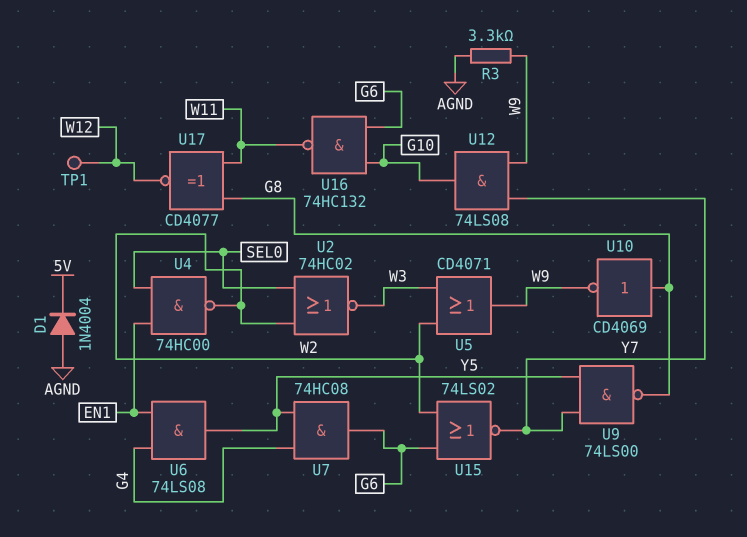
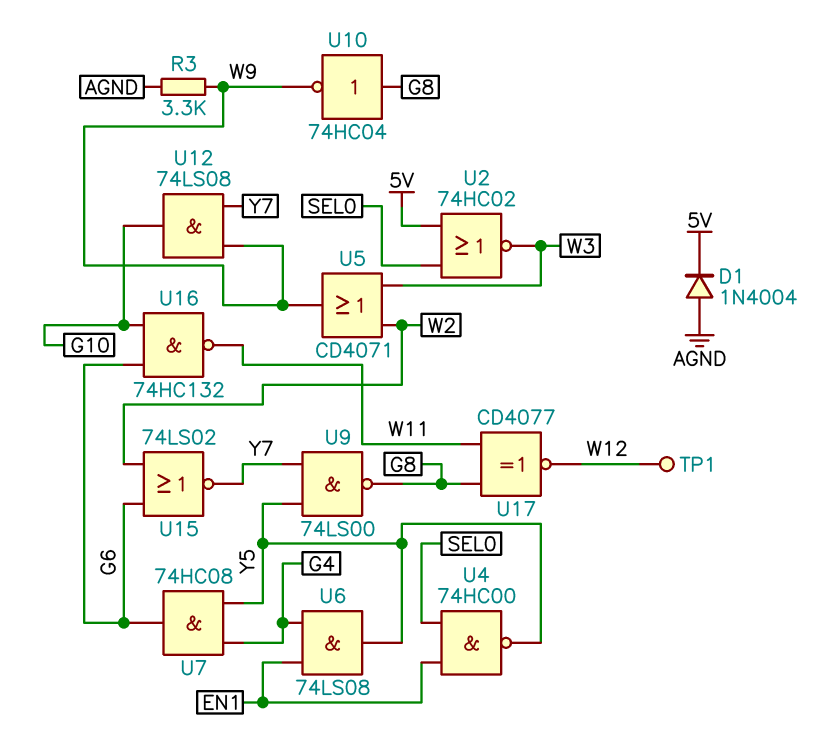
U2: NOR 74HC02 (in SEL0, in W2, out W3) -> NOR 74HC02 (in 5V, in SEL0, out W3)
U4: NAND 74HC00 (in EN1, in SEL0, out W2) -> NAND 74HC00 (in EN1, in SEL0, out Y5)
U10: NOT CD4069 (in G8, out W9) -> NOT 74HC04 (in G8, out W9)

